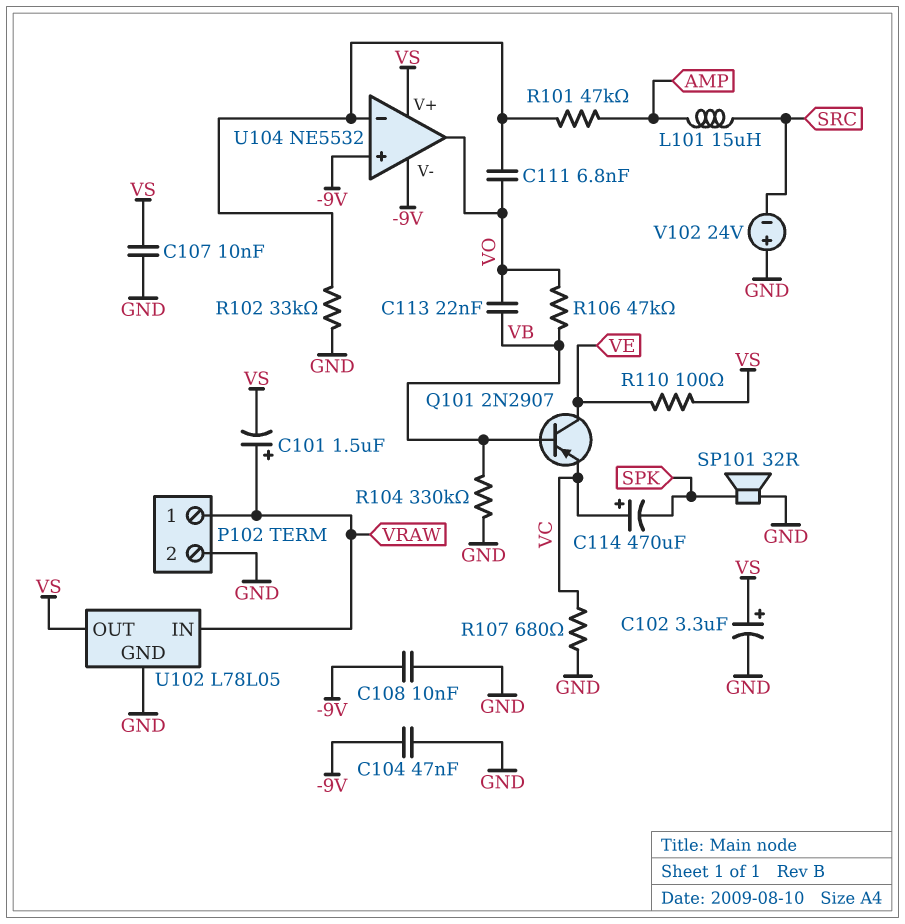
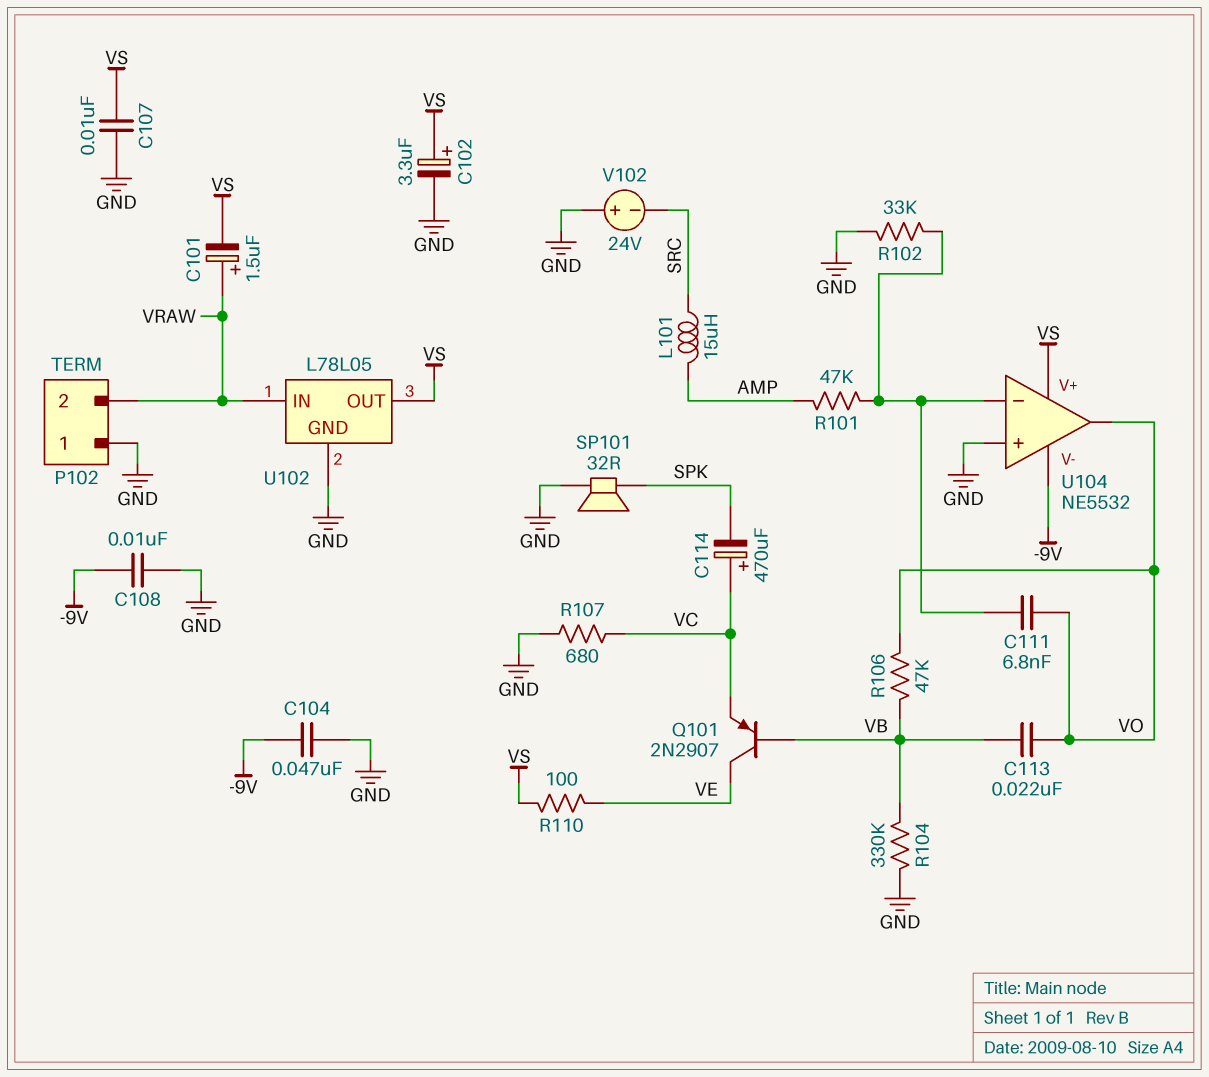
P102 pin 1: VRAW -> GND
P102 pin 2: GND -> VRAW
U104 pin in+: -9V -> GND

